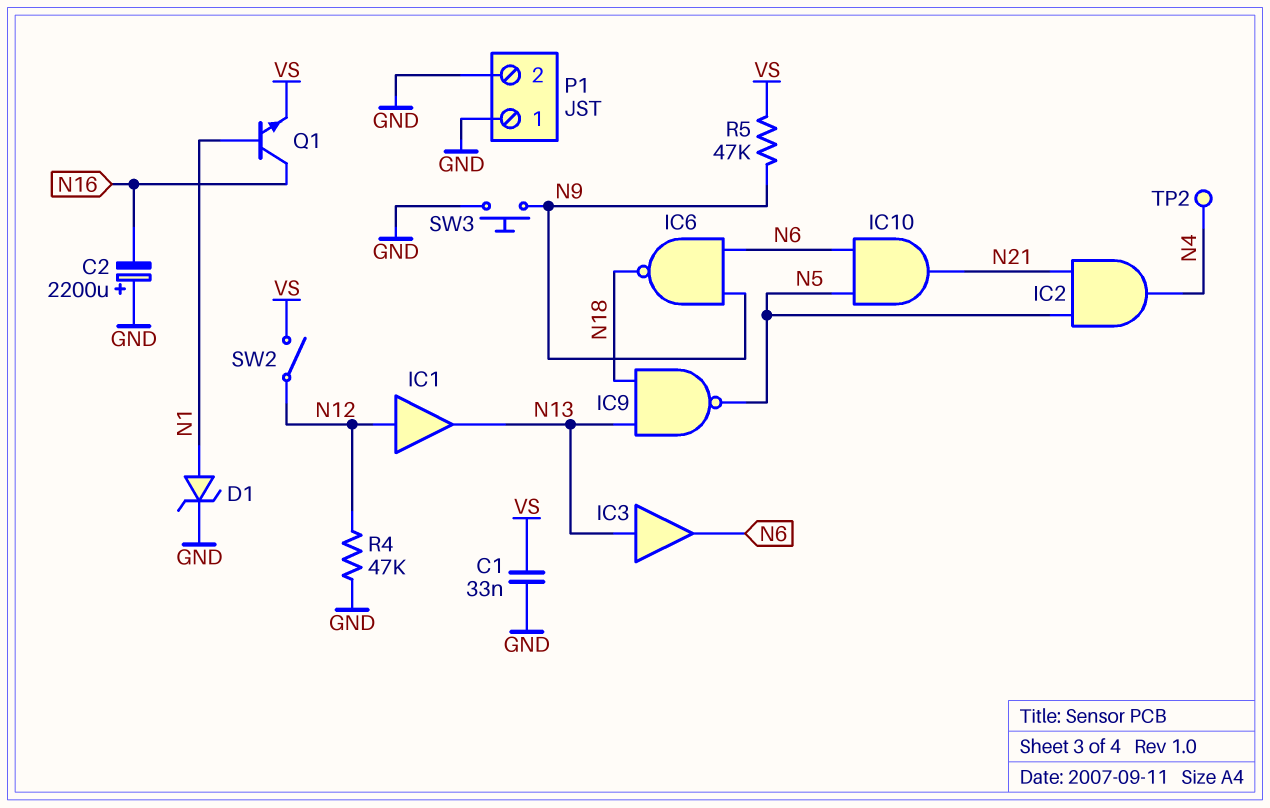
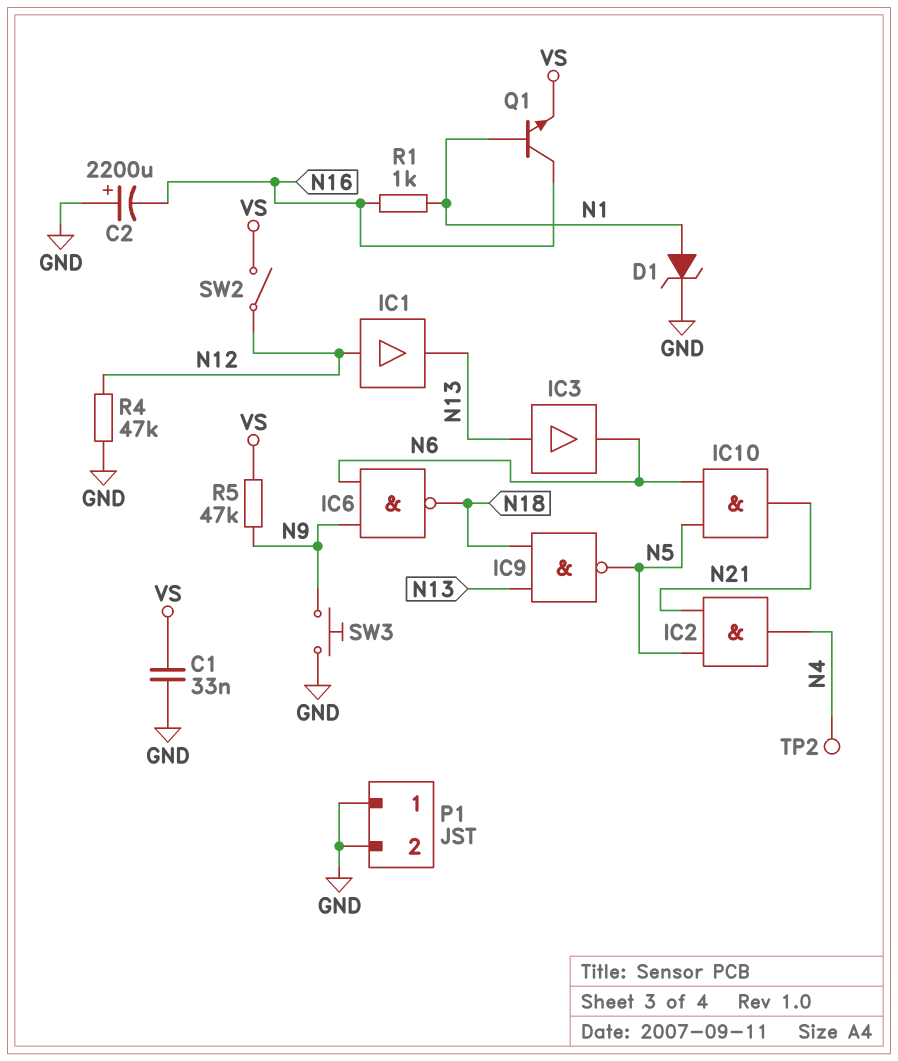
R1: none -> 1k (N1, N16)

